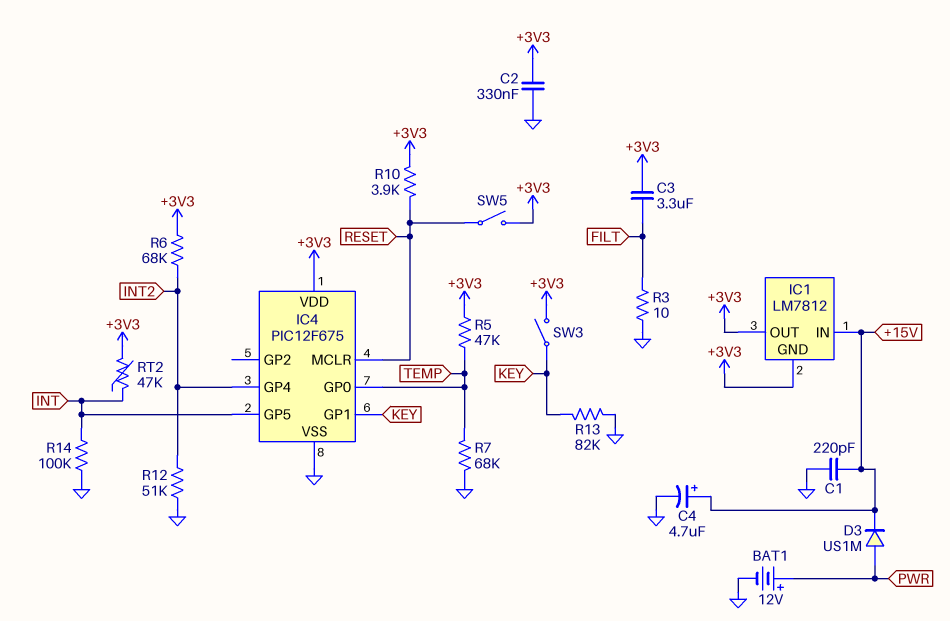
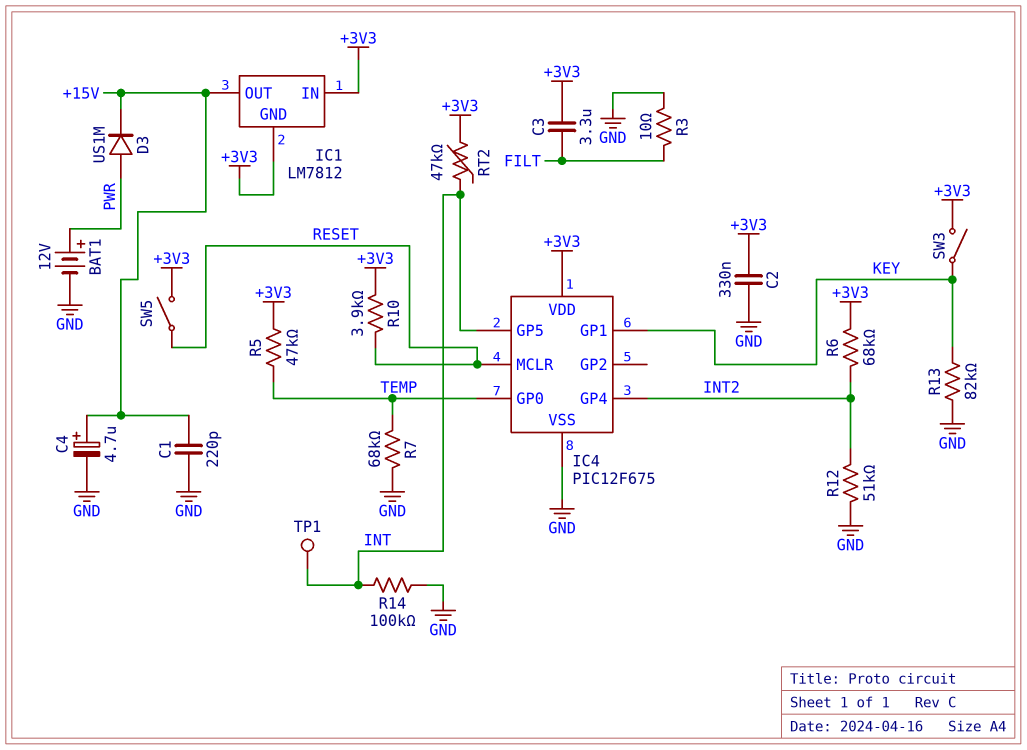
IC1 pin IN: +15V -> +3V3
IC1 pin OUT: +3V3 -> +15V
TP1: none -> test point (INT)

